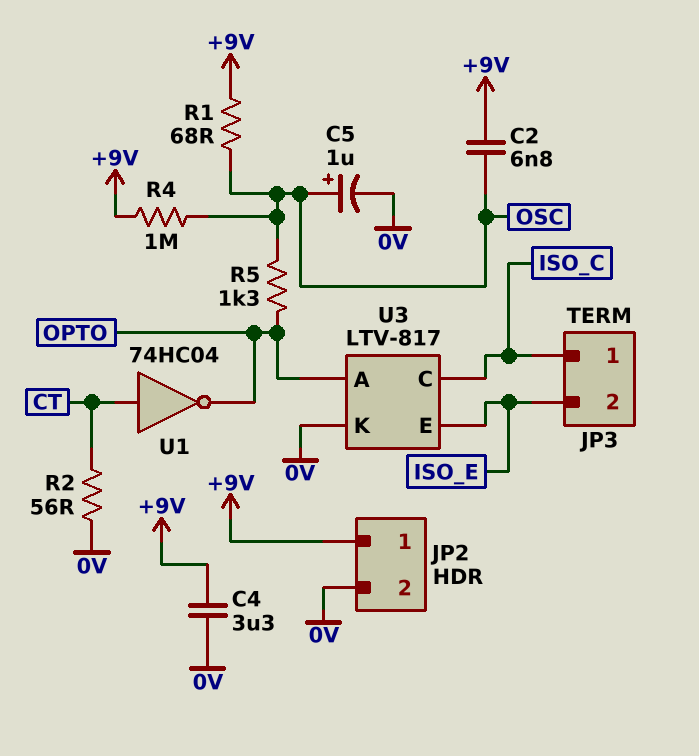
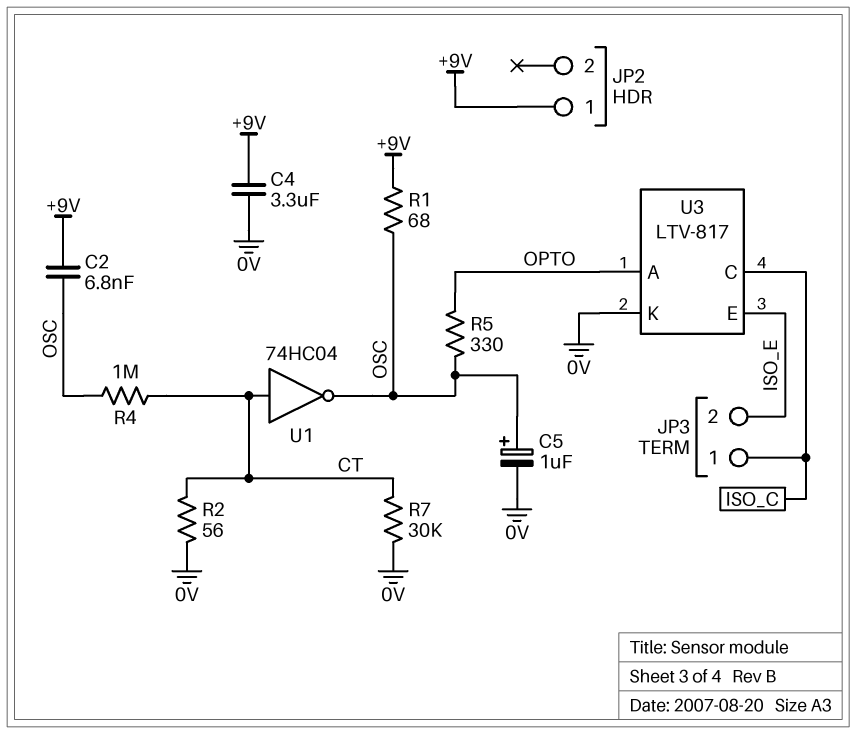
JP2 pin 2: 0V -> none
R4: 1M (+9V, OSC) -> 1M (CT, OSC)
R5: 1.3k (OPTO, OSC) -> 330 (OPTO, OSC)
R7: none -> 30k (0V, CT)
U1: NOT 74HC04 (in CT, out OPTO) -> NOT 74HC04 (in CT, out OSC)

